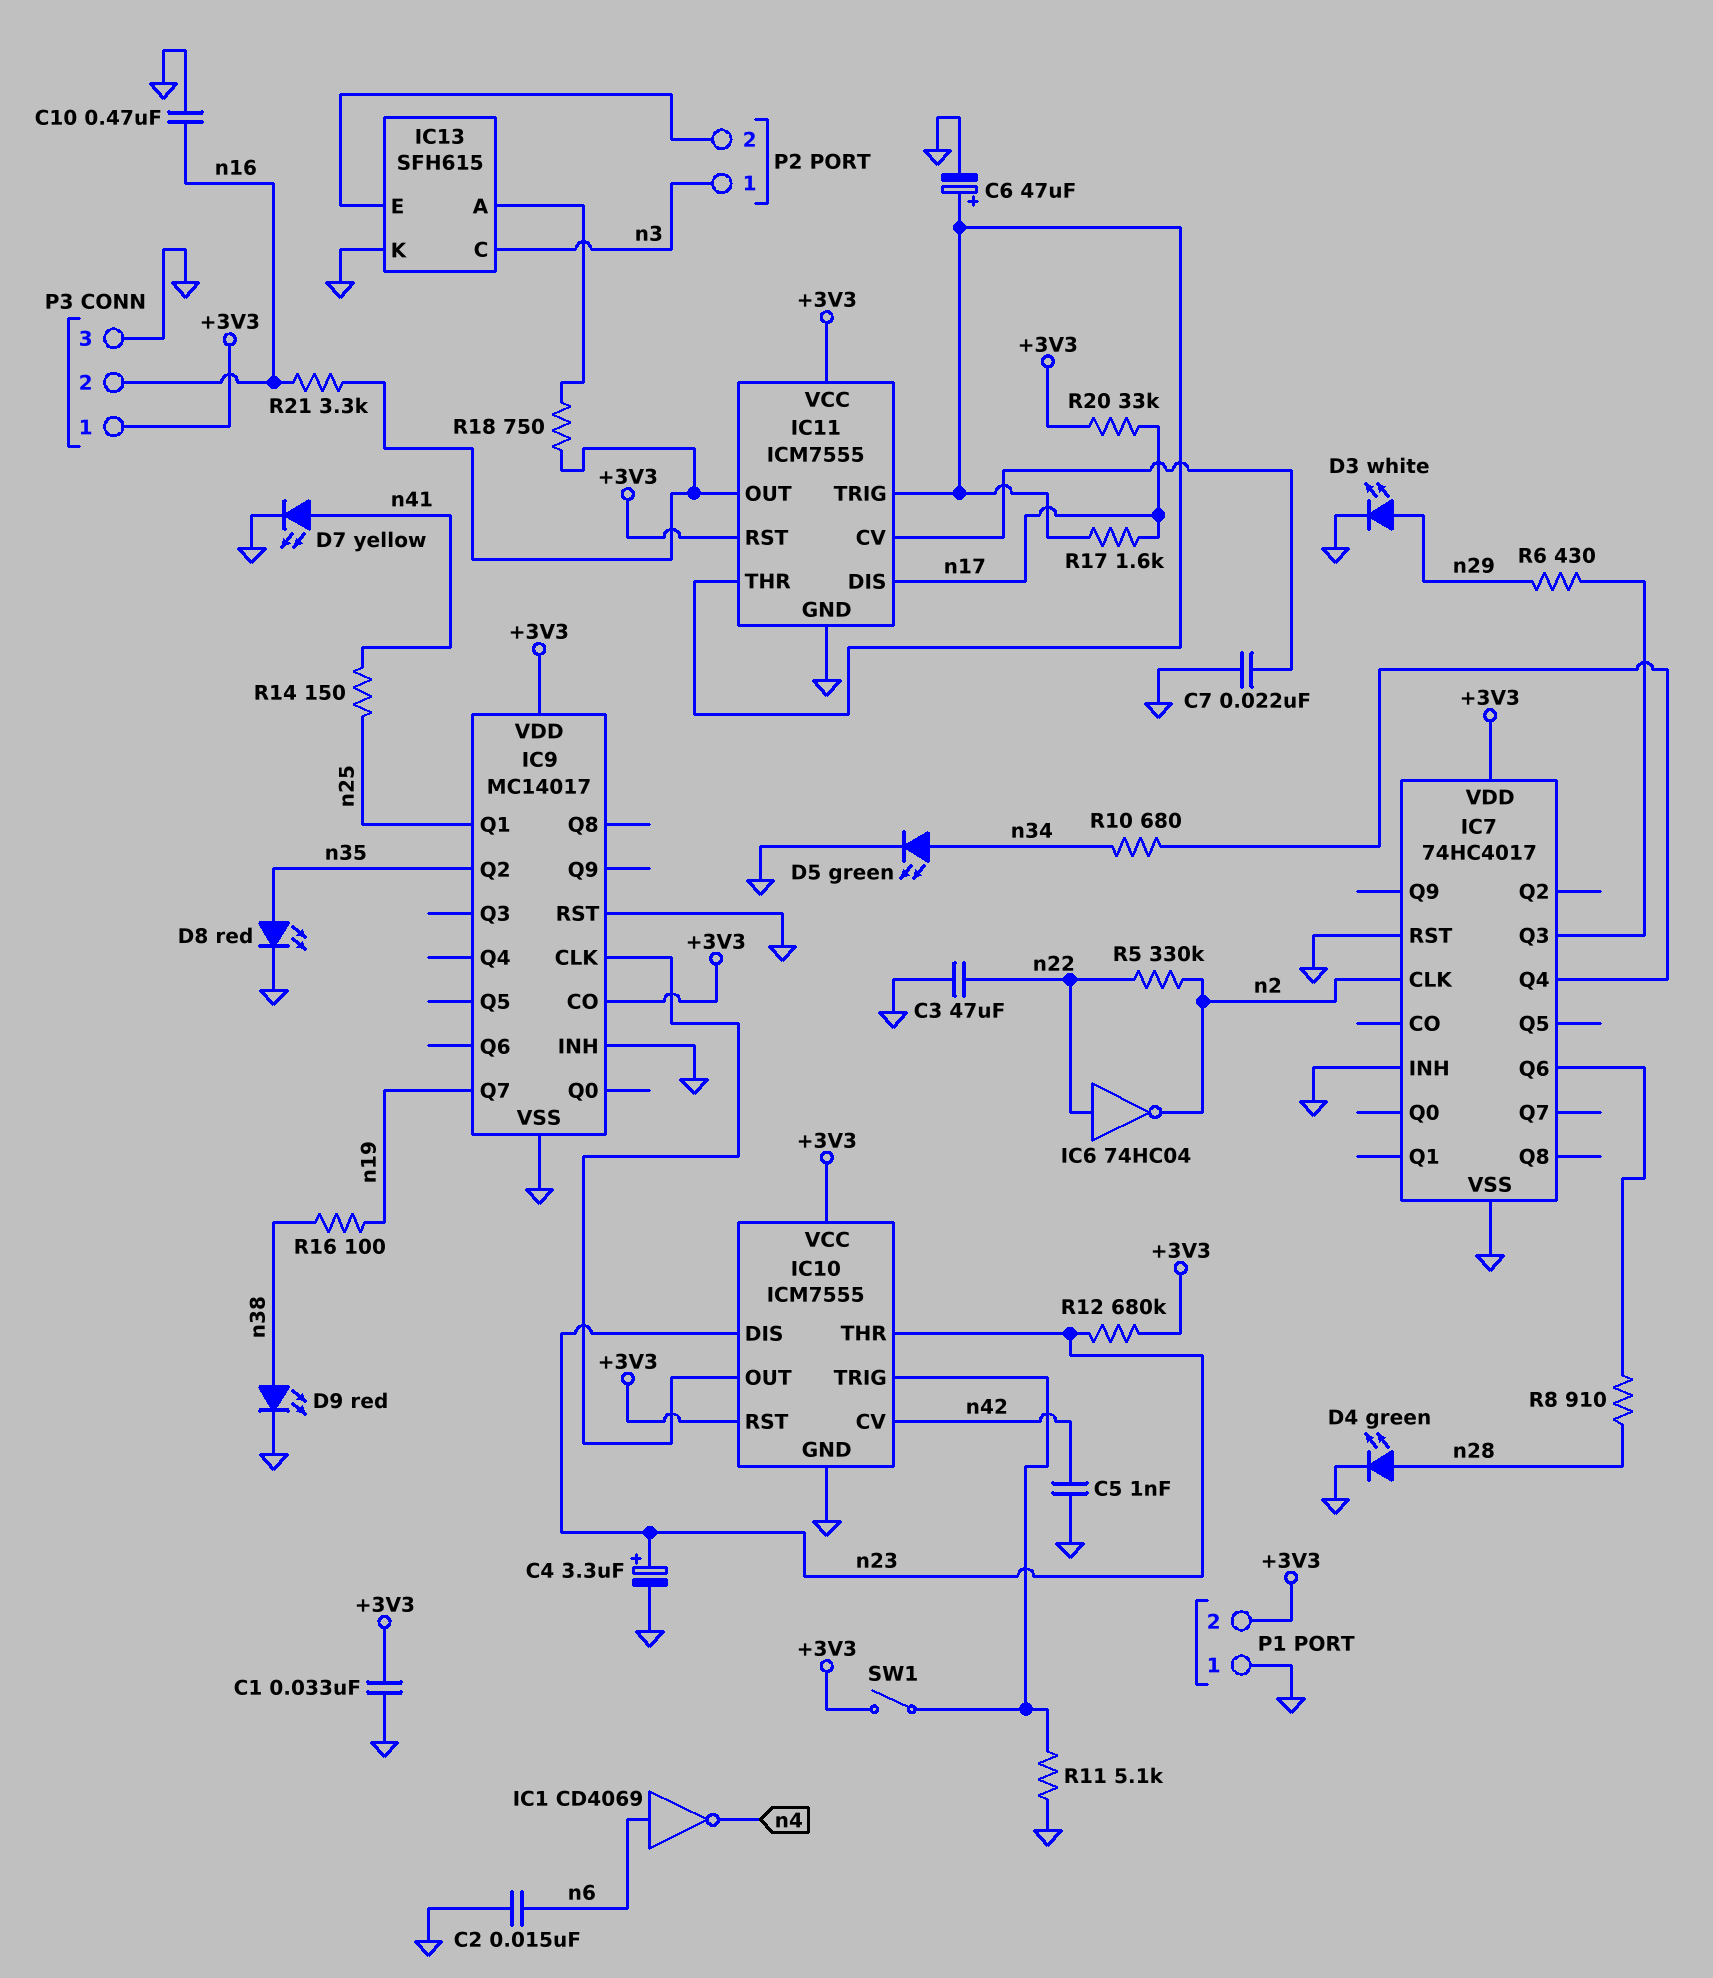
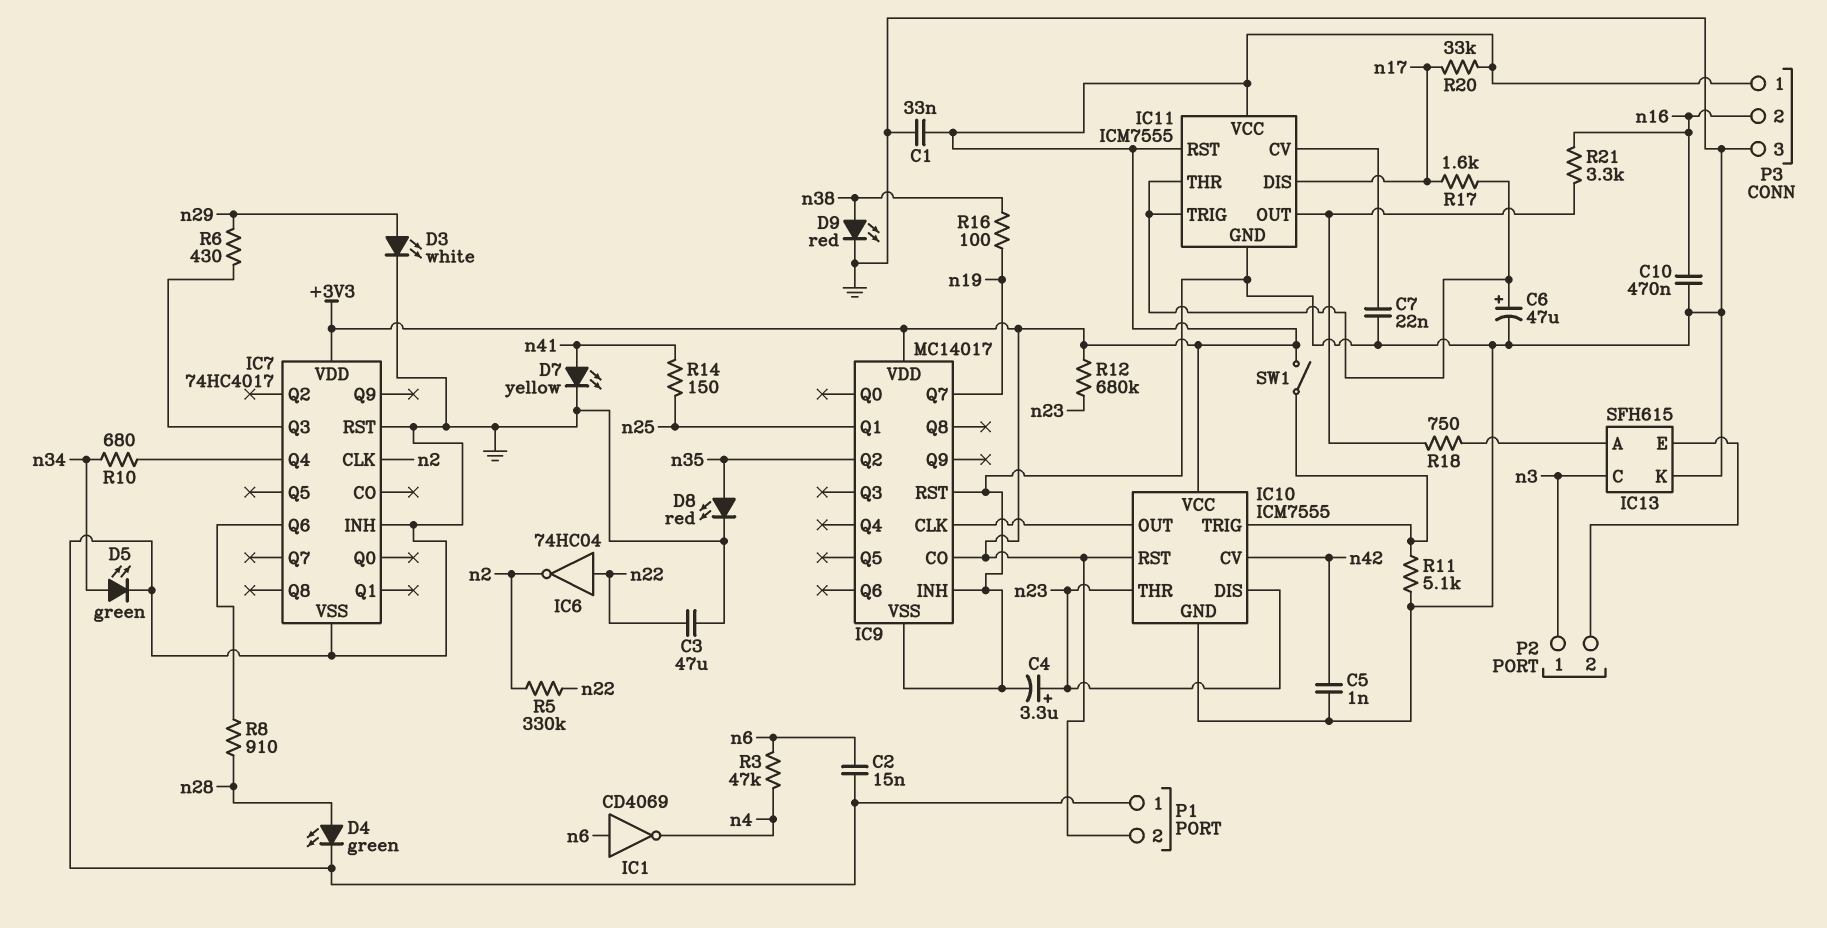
R3: none -> 47k (n4, n6)

